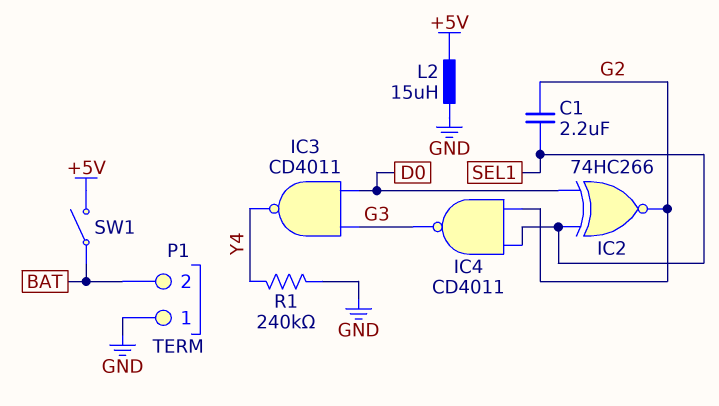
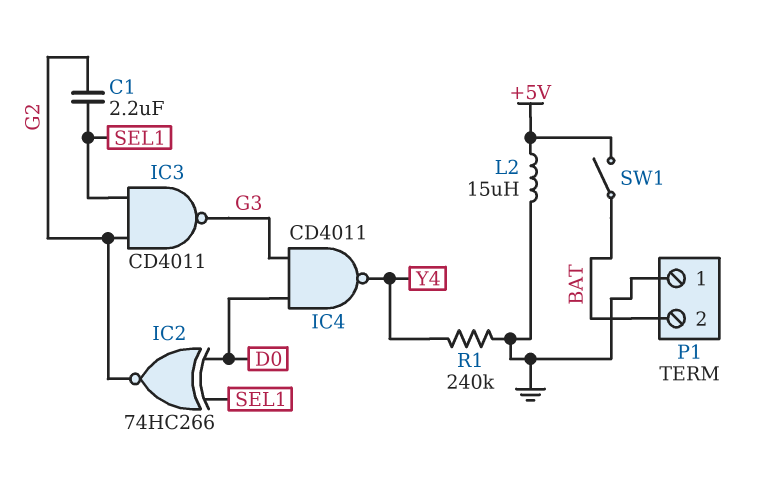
IC3: NAND CD4011 (in D0, in G3, out Y4) -> NAND CD4011 (in G2, in SEL1, out G3)
IC4: NAND CD4011 (in G2, in SEL1, out G3) -> NAND CD4011 (in D0, in G3, out Y4)

